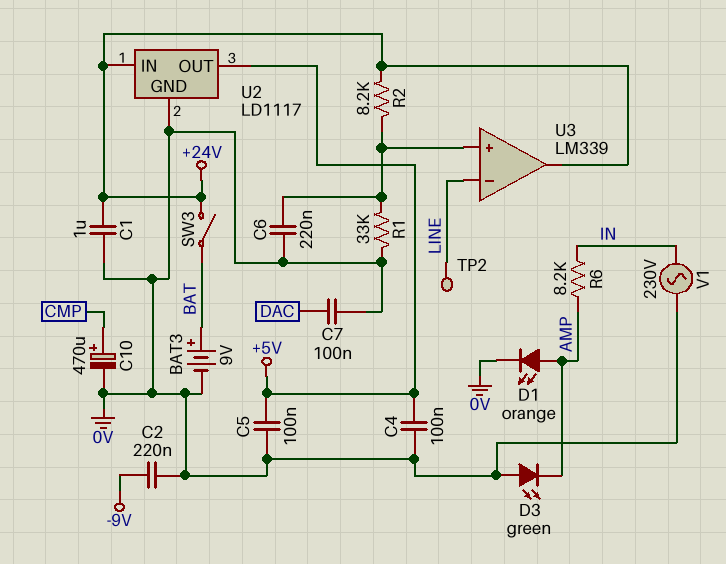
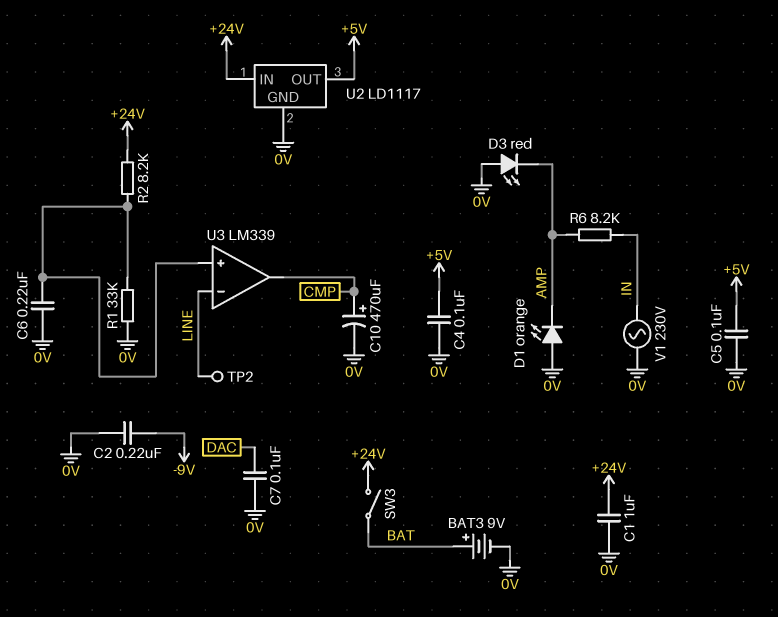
D1: LED orange (A AMP, K 0V) -> LED orange (A 0V, K AMP)
D3: LED green (A 0V, K AMP) -> LED red (A 0V, K AMP)
U3 pin out: +24V -> CMP

